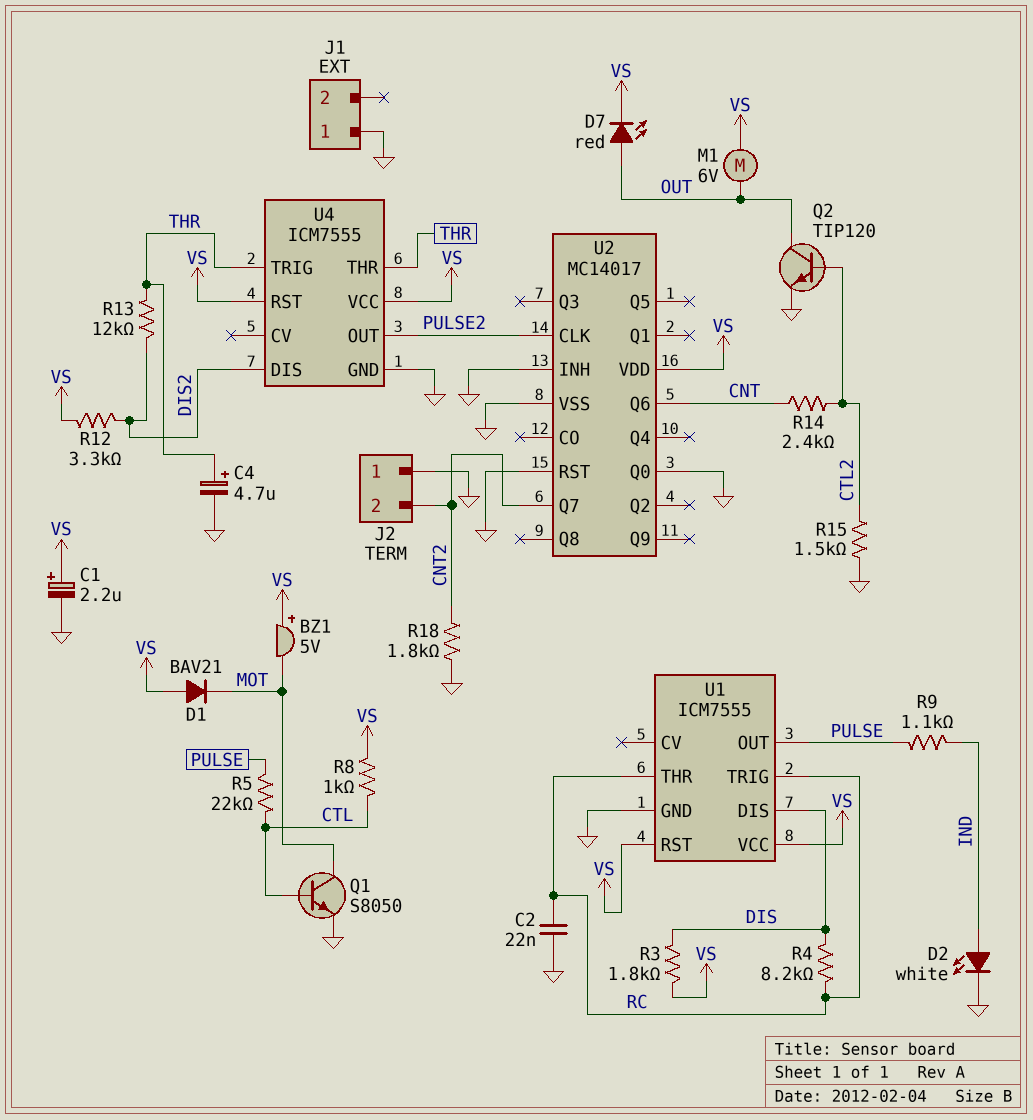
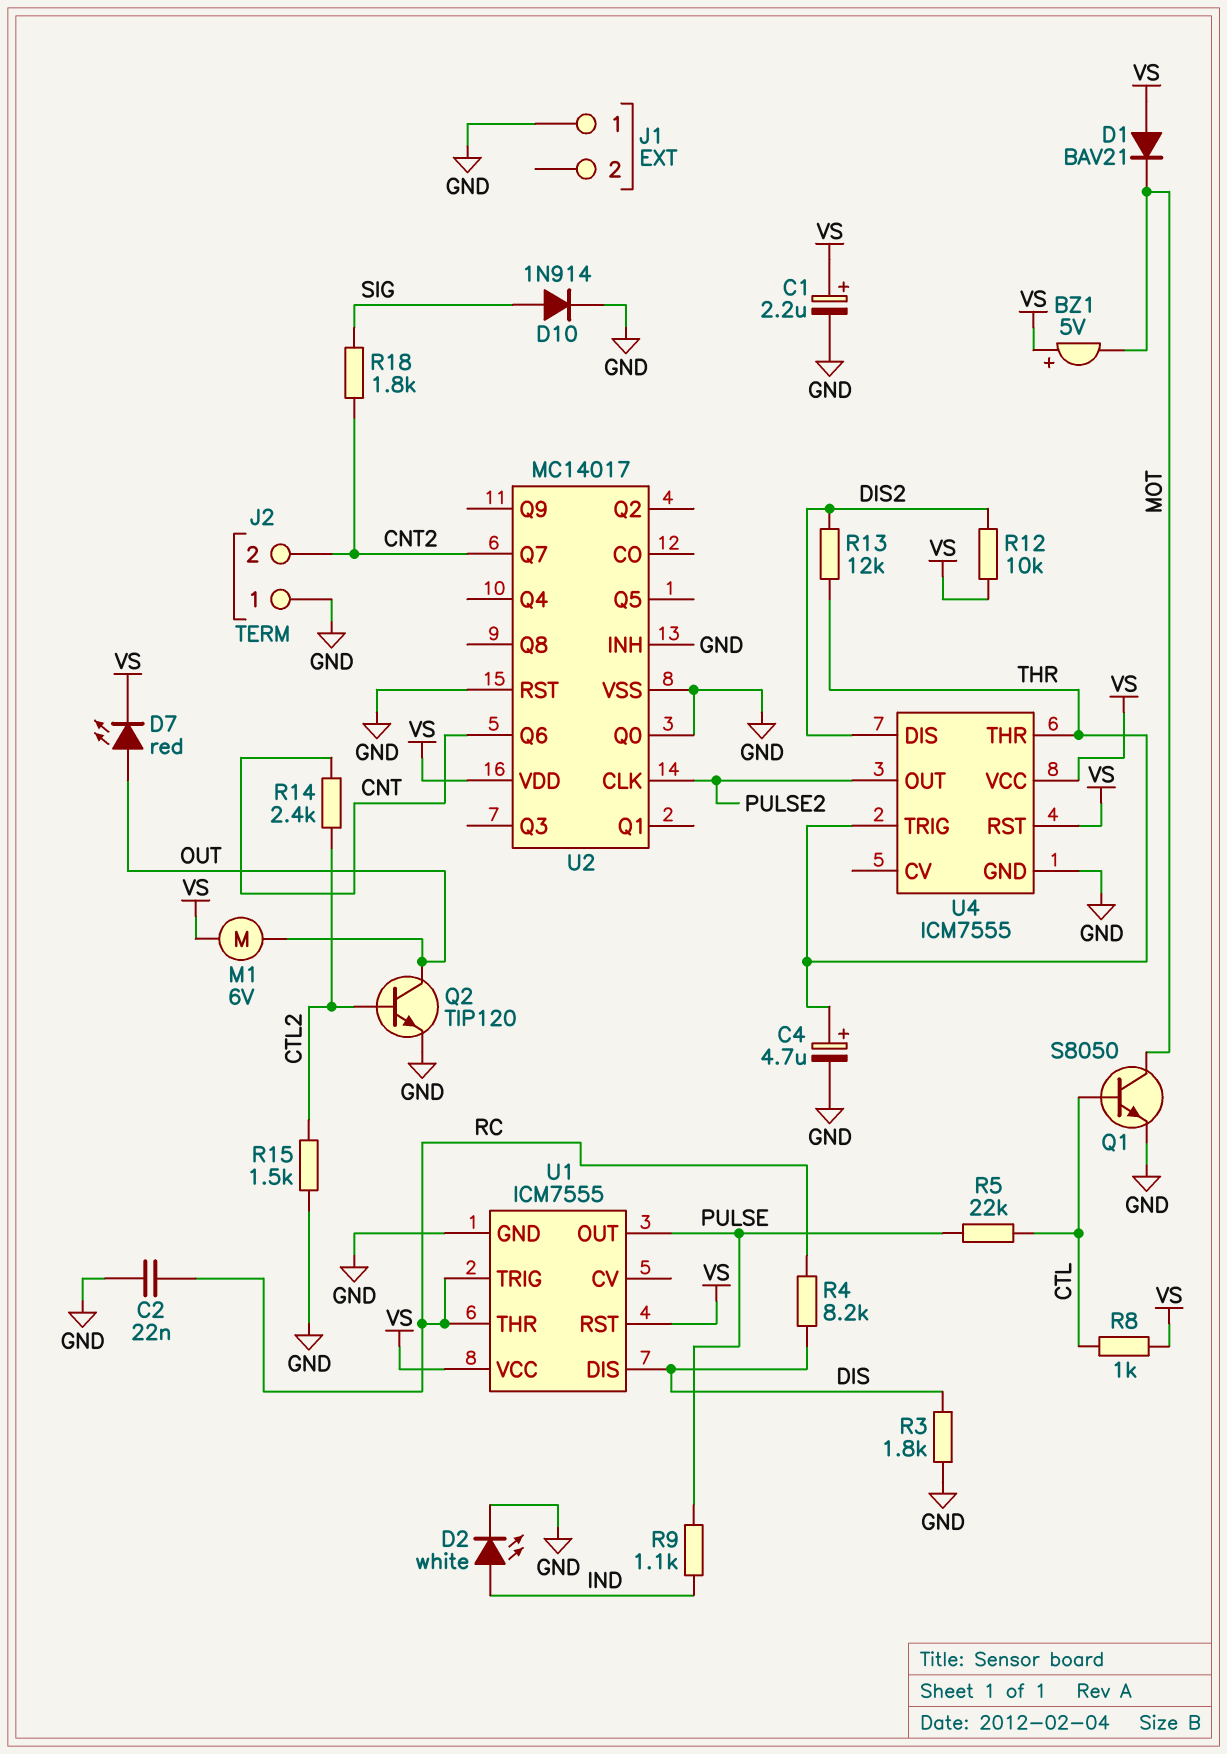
D10: none -> diode 1N914 (A SIG, K GND)
R3: 1.8k (DIS, VS) -> 1.8k (DIS, GND)
R12: 3.3k (DIS2, VS) -> 10k (DIS2, VS)
R18: 1.8k (CNT2, GND) -> 1.8k (CNT2, SIG)

